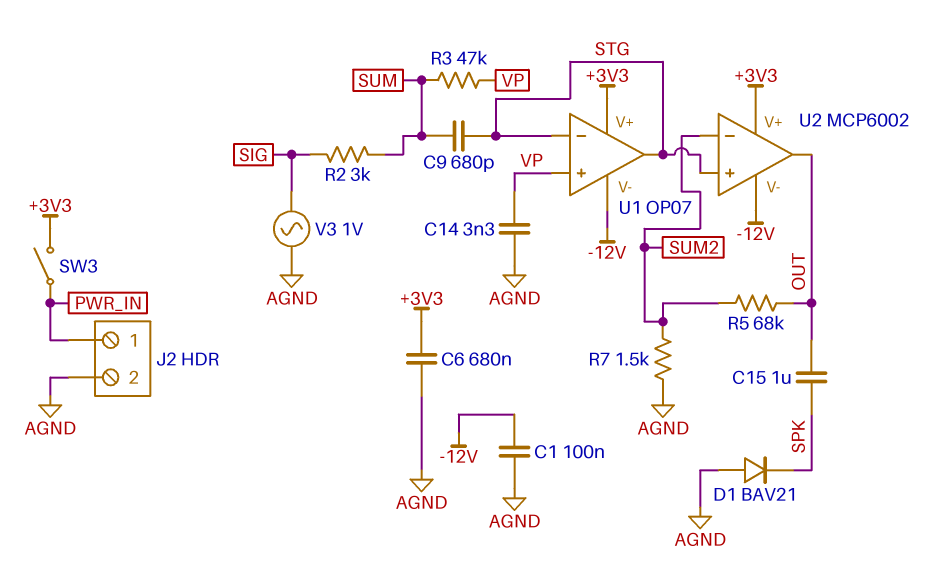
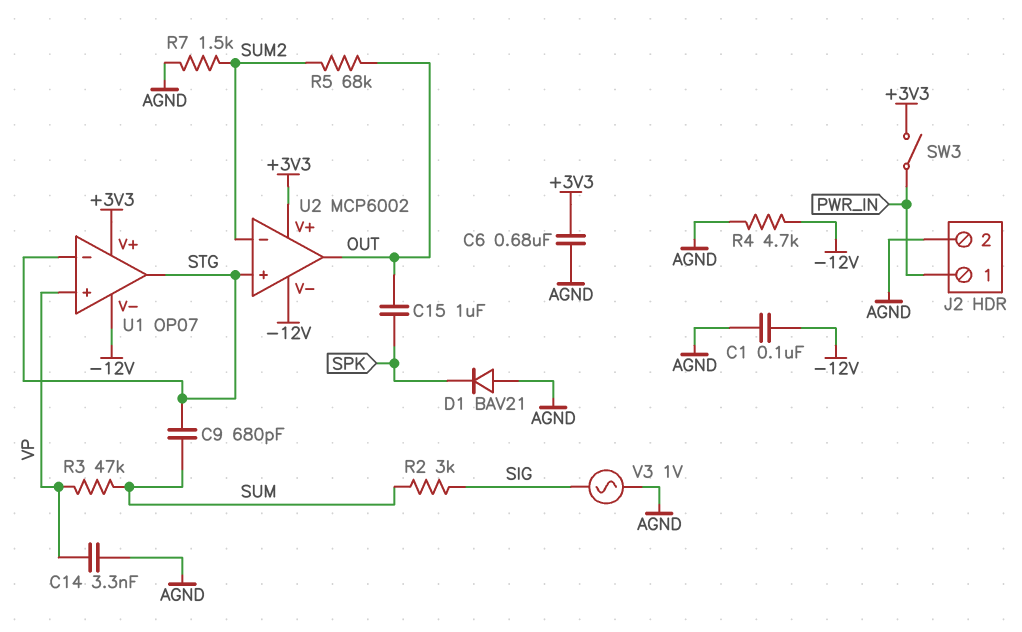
R4: none -> 4.7k (-12V, AGND)

